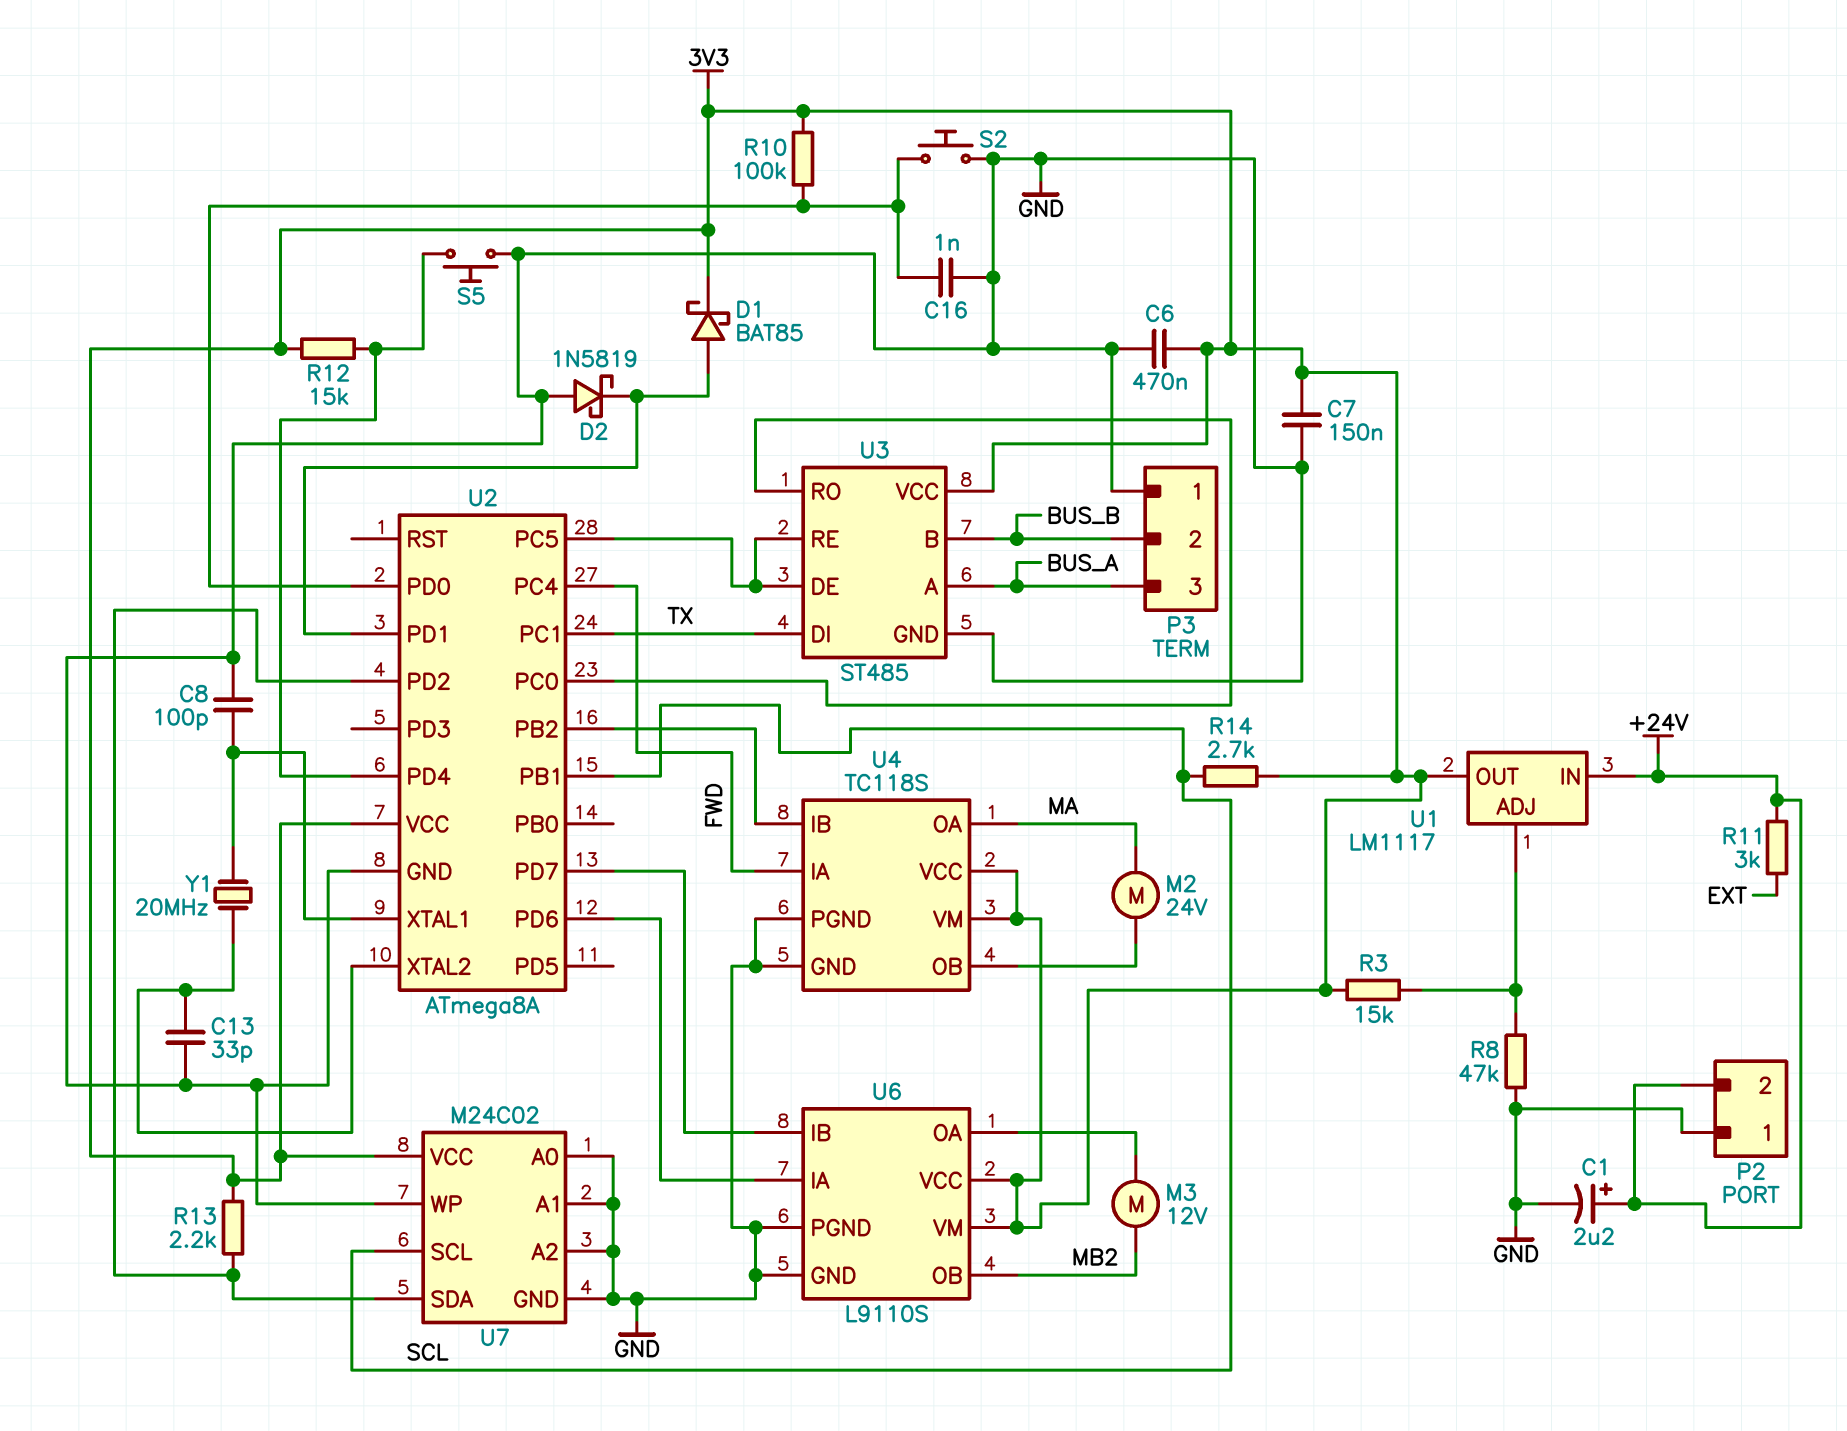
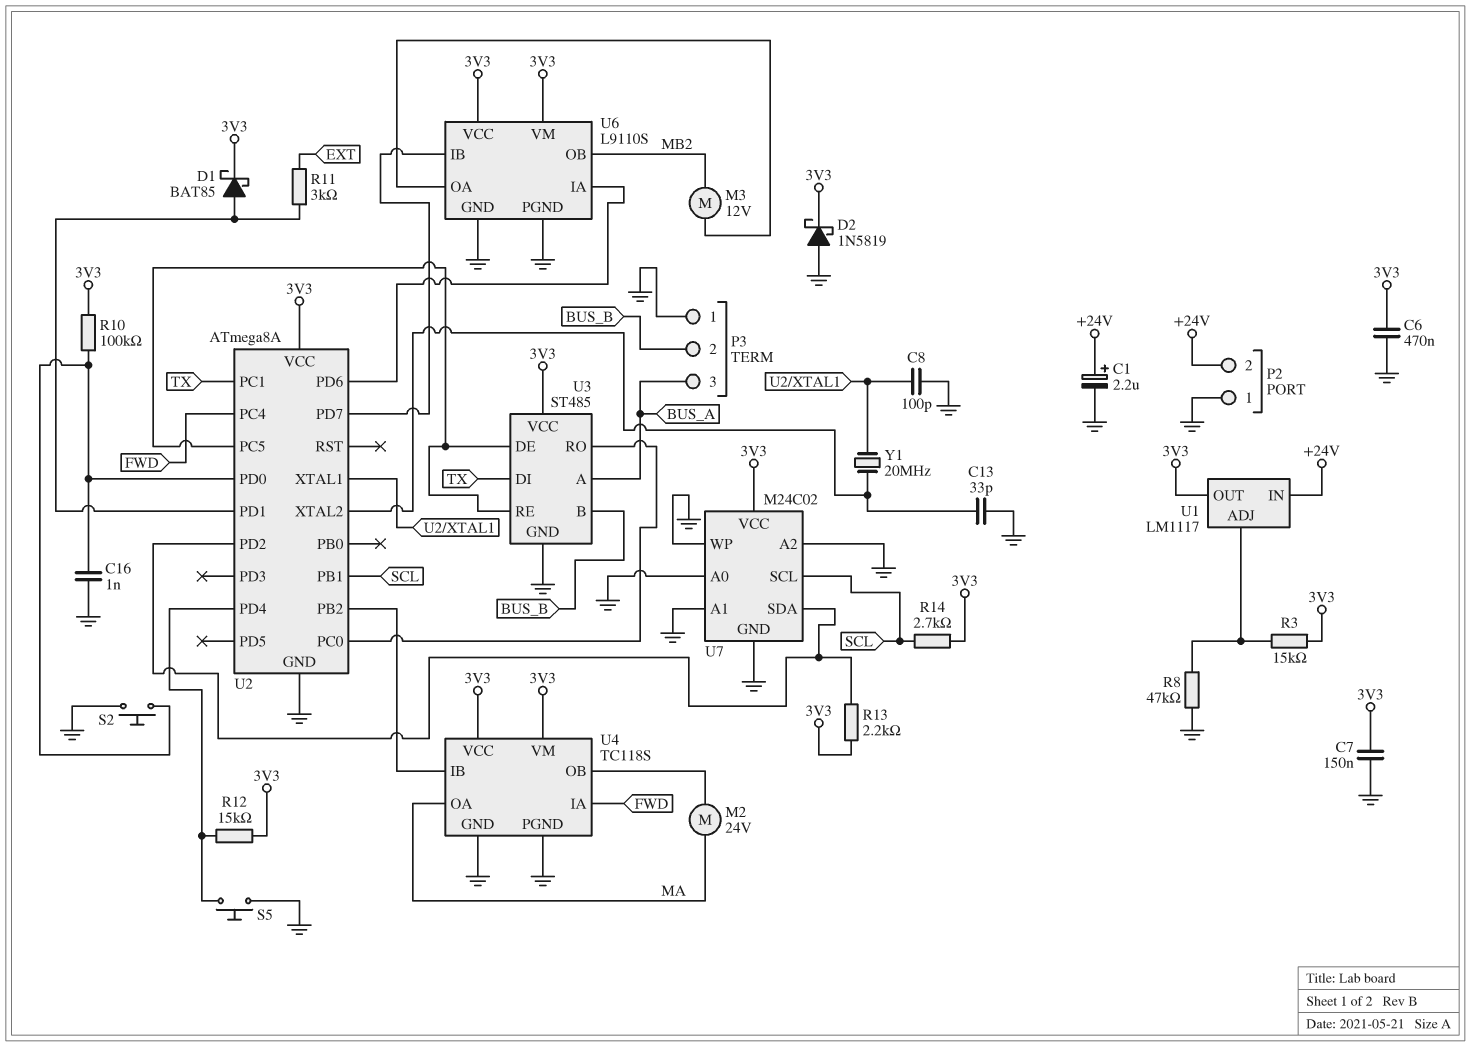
D2: schottky 1N5819 (A GND, K U2/PD1) -> schottky 1N5819 (A GND, K 3V3)
R11: 3k (+24V, EXT) -> 3k (EXT, U2/PD1)

